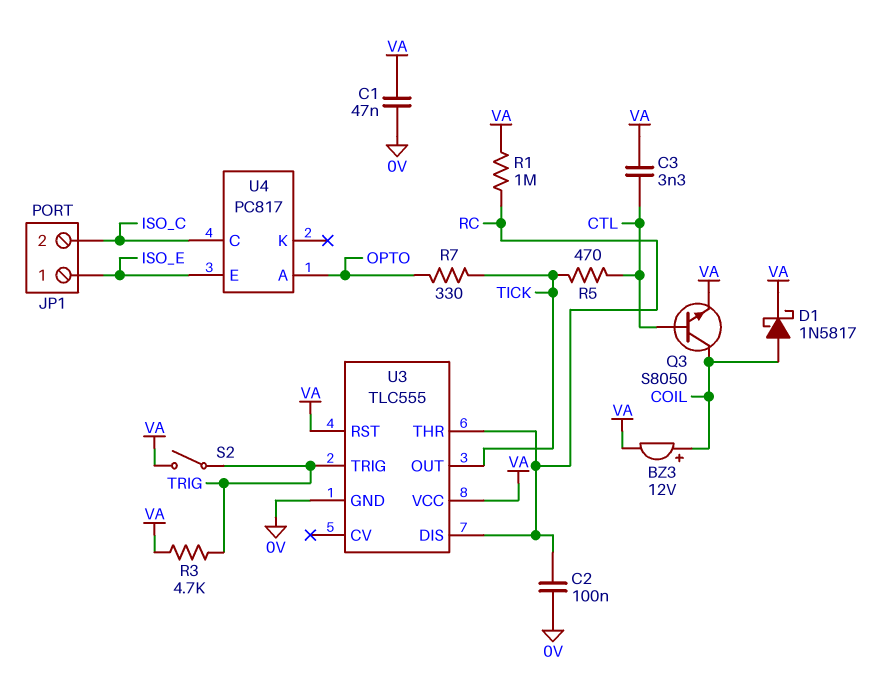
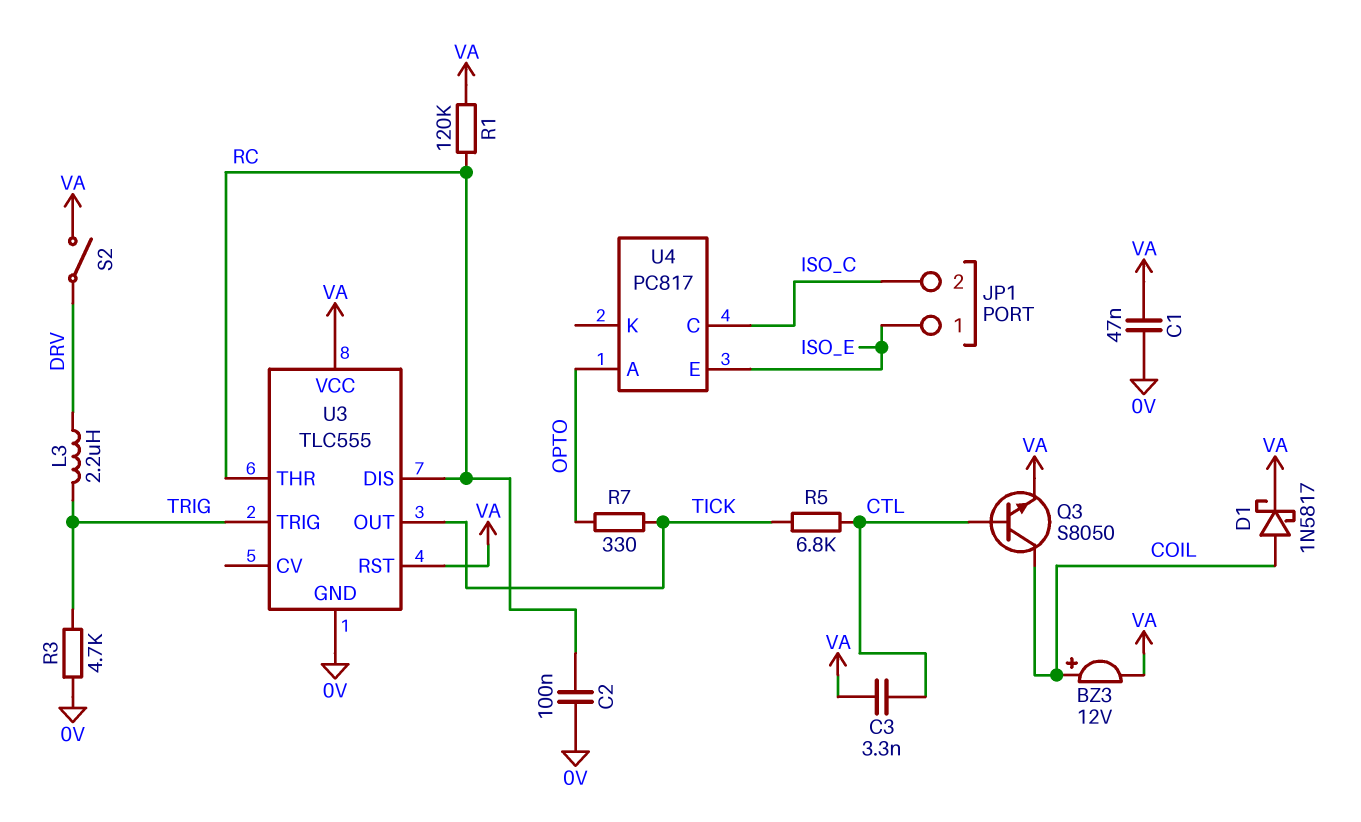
L3: none -> 2.2uH (DRV, TRIG)
R1: 1M (RC, VA) -> 120k (RC, VA)
R3: 4.7k (TRIG, VA) -> 4.7k (0V, TRIG)
R5: 470 (CTL, TICK) -> 6.8k (CTL, TICK)
S2: switch (TRIG, VA) -> switch (DRV, VA)

